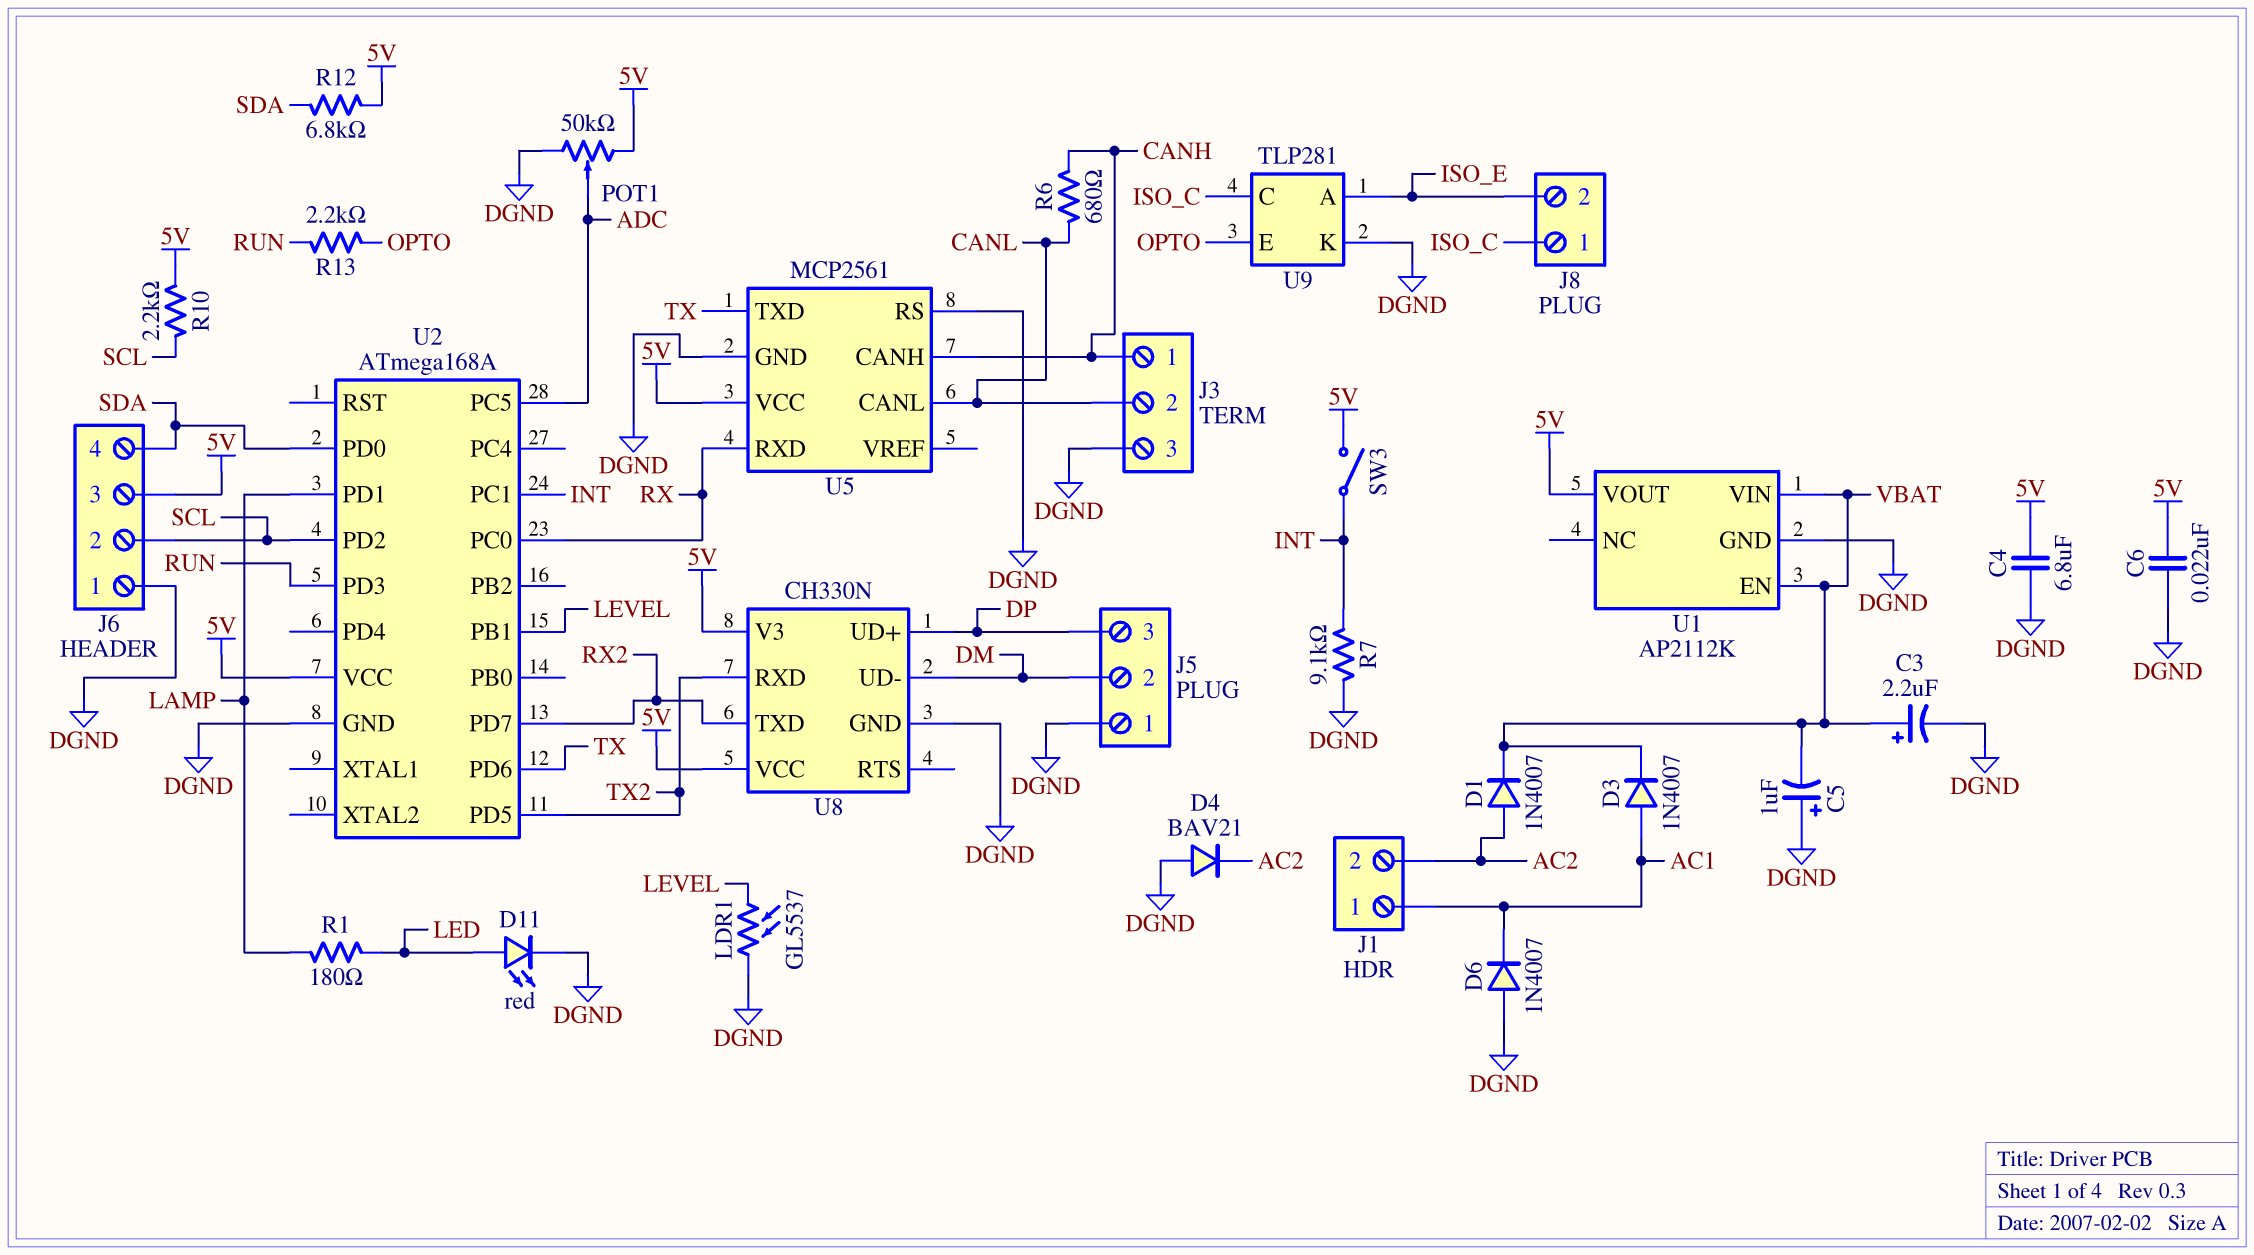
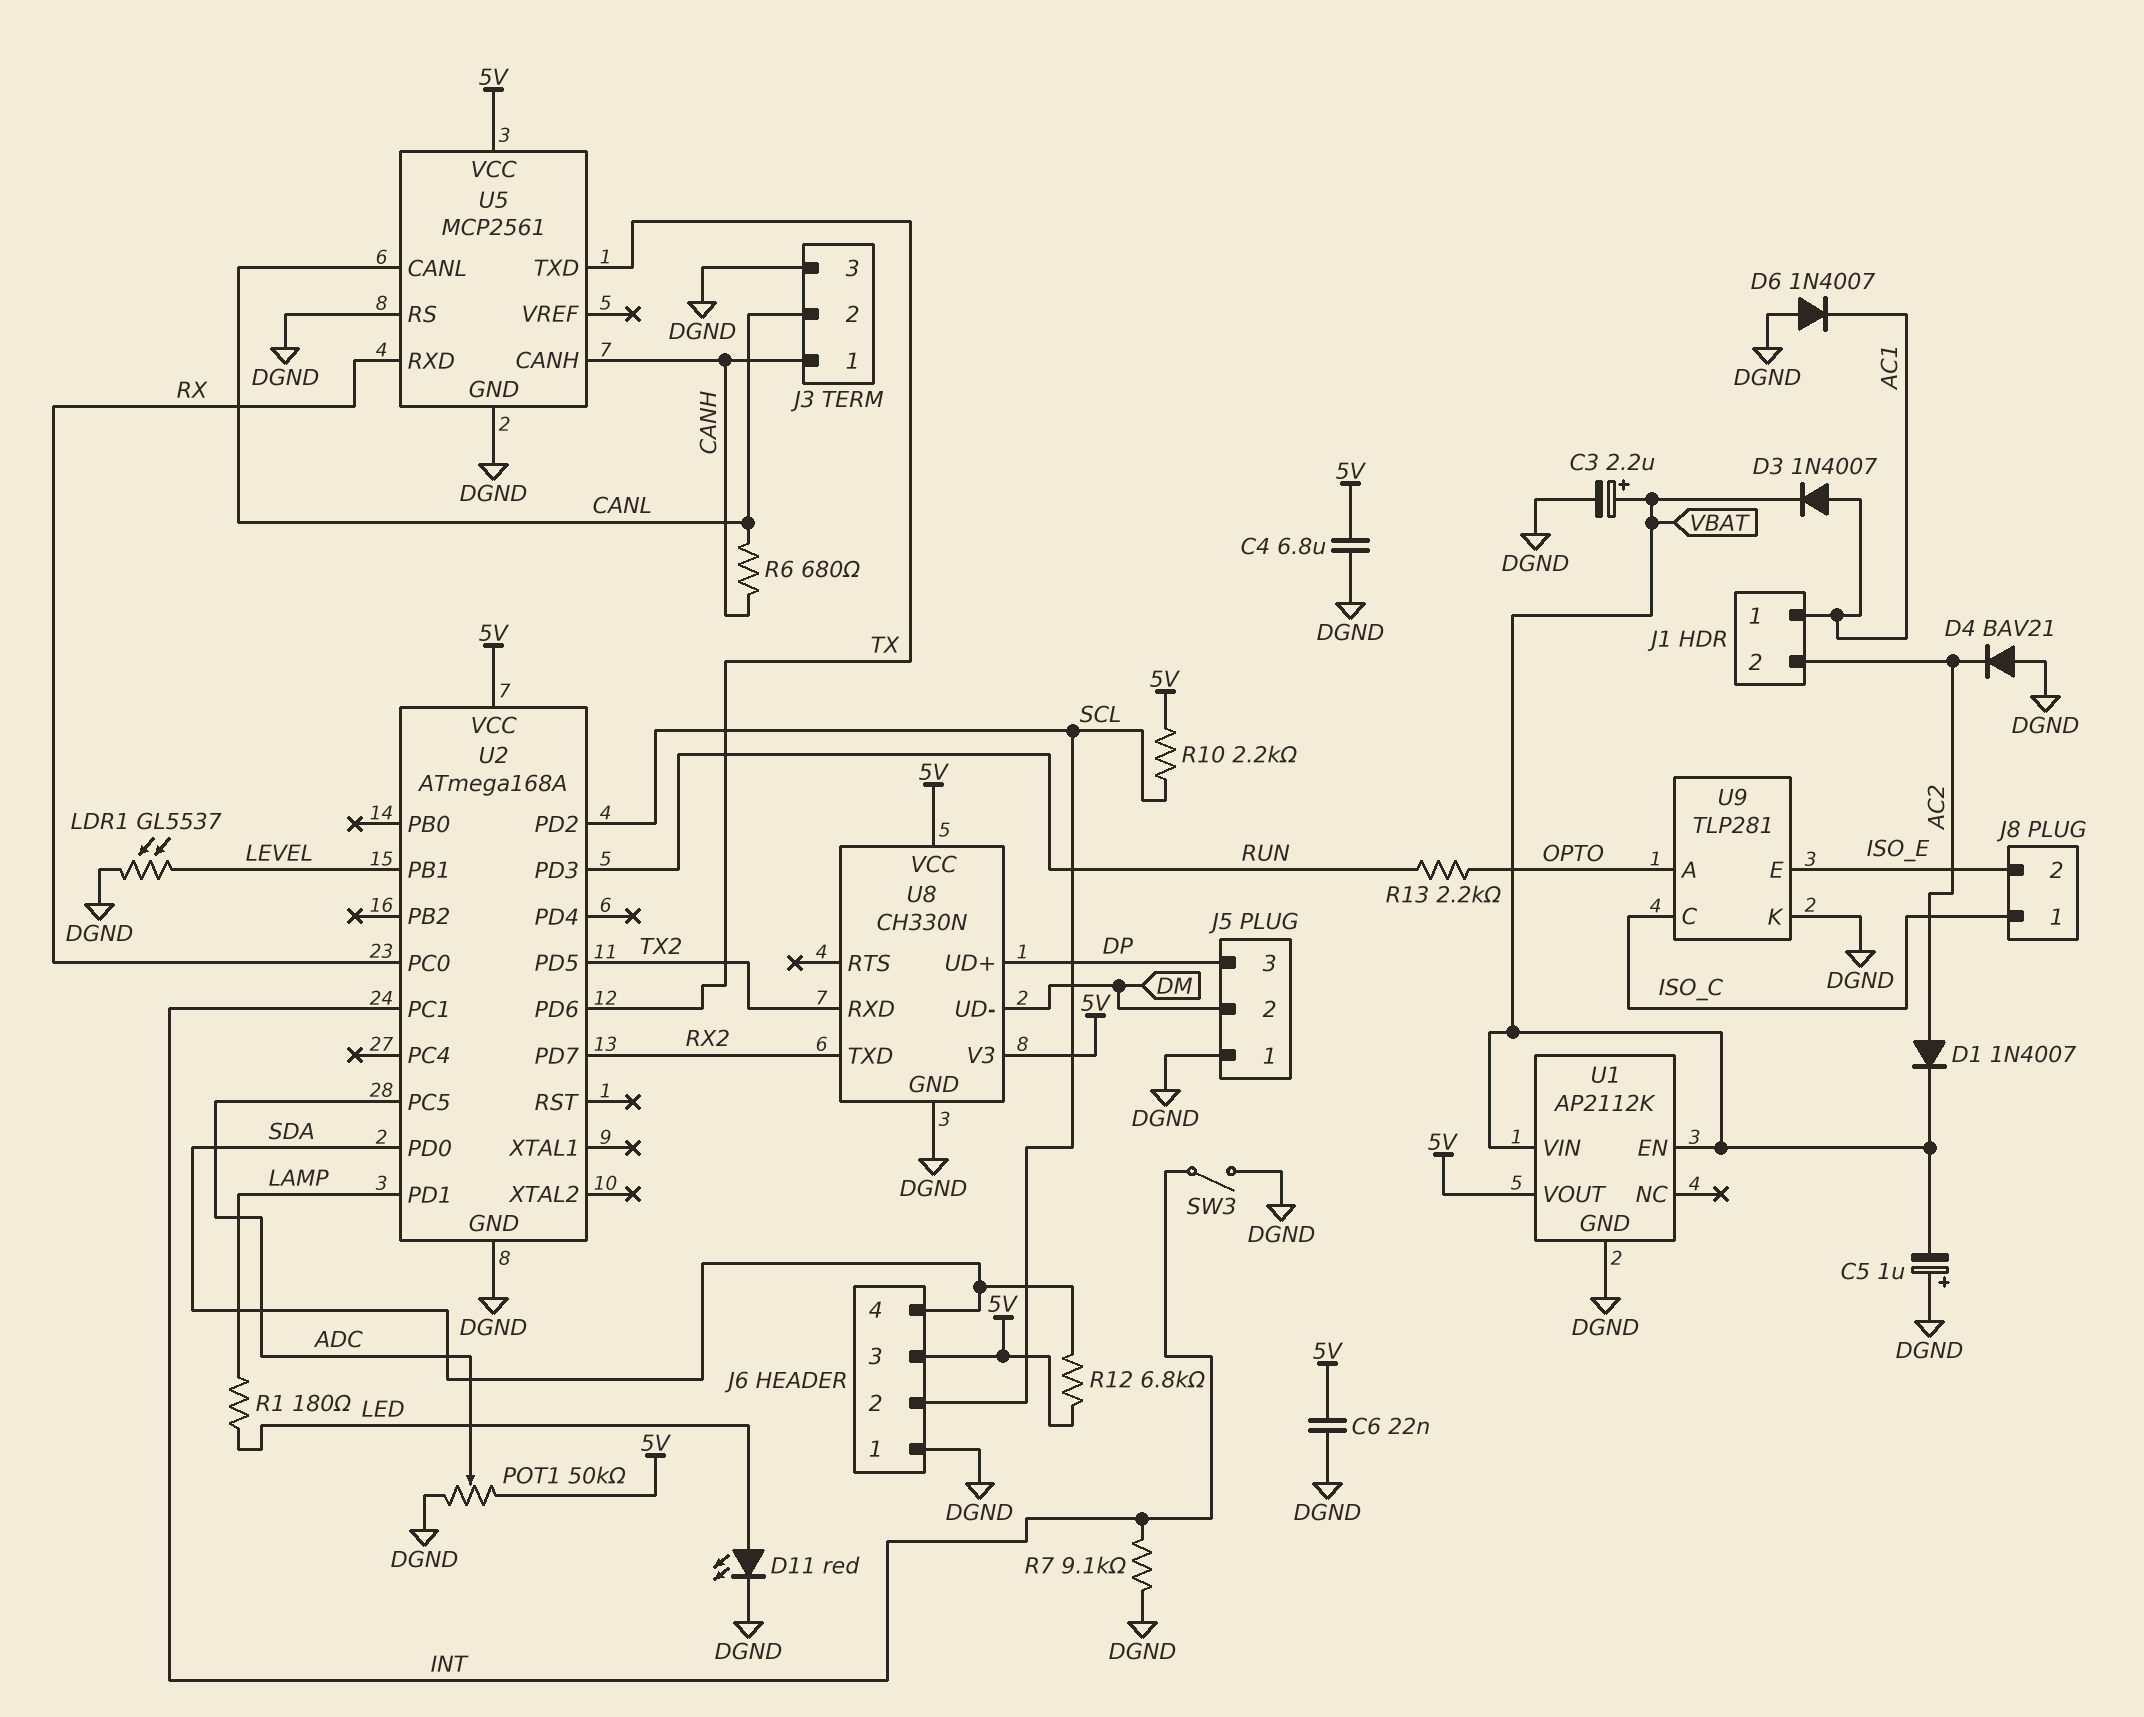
SW3: switch (5V, INT) -> switch (DGND, INT)
U9 pin A: ISO_E -> OPTO
U9 pin E: OPTO -> ISO_E

